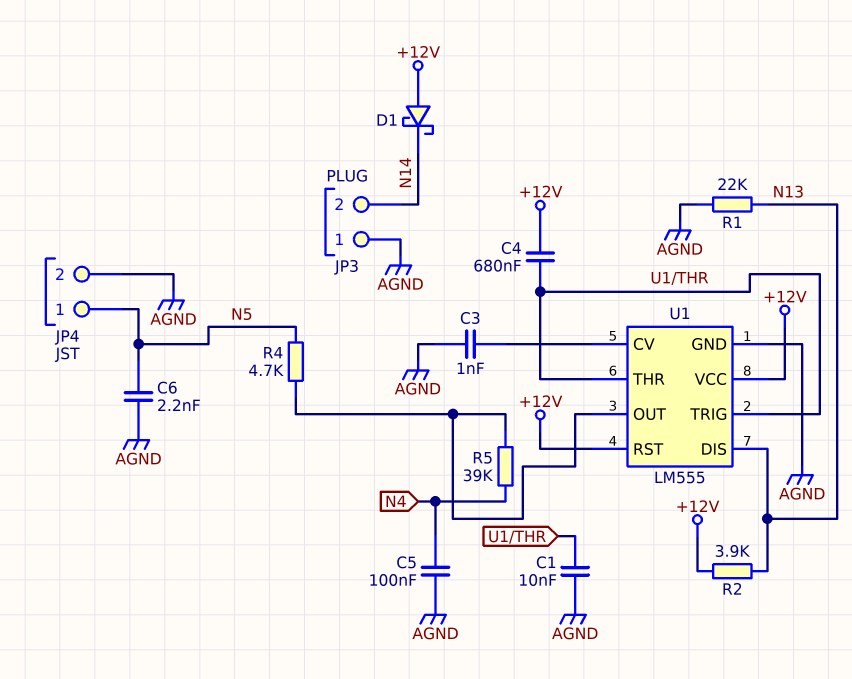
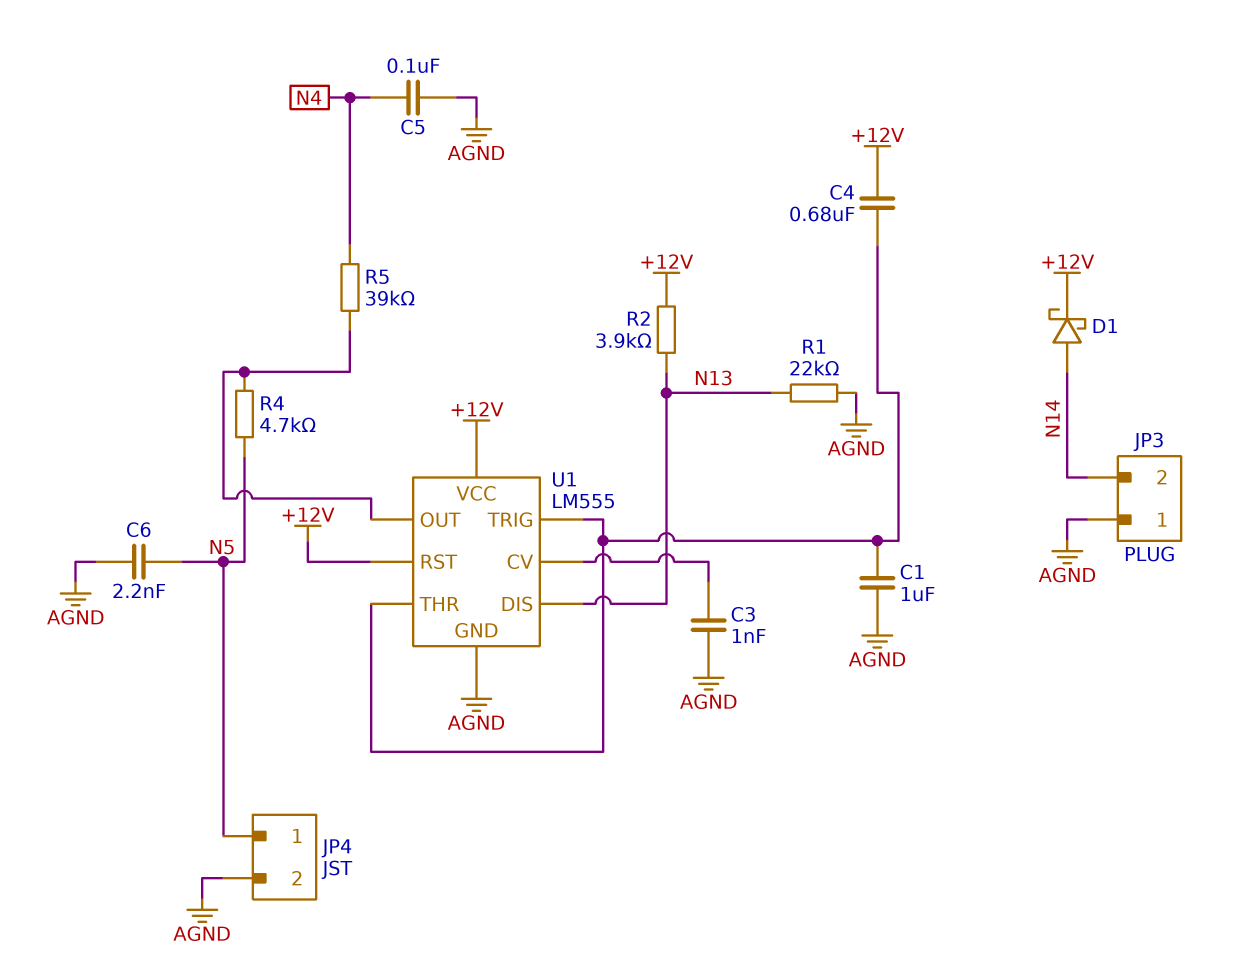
C1: 10nF (AGND, U1/THR) -> 1uF (AGND, U1/THR)
D1: schottky (A +12V, K N14) -> schottky (A N14, K +12V)

